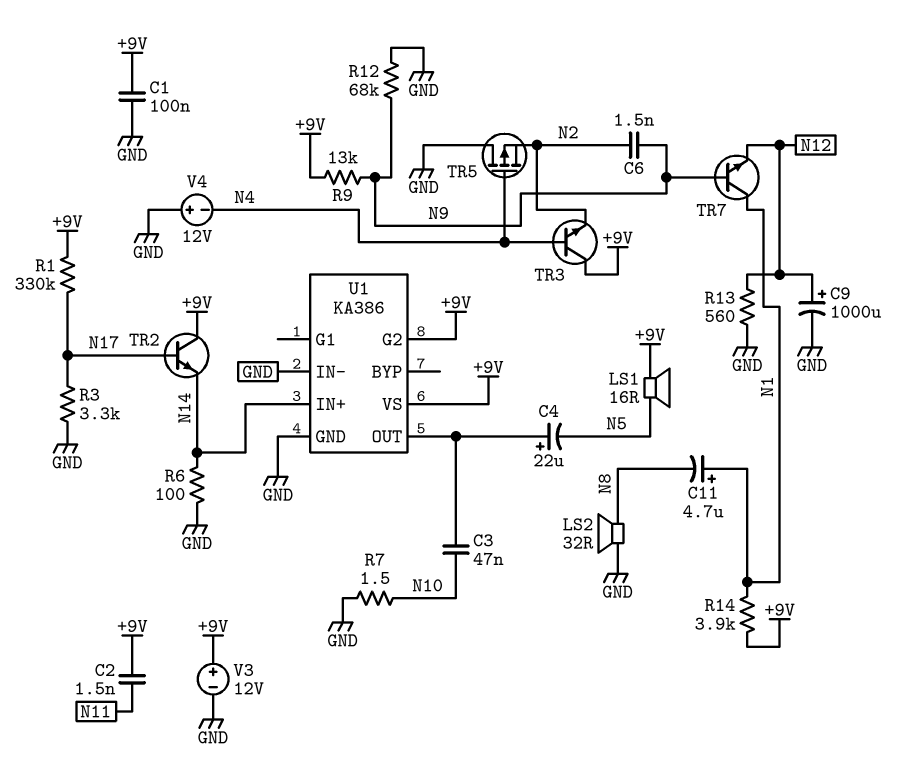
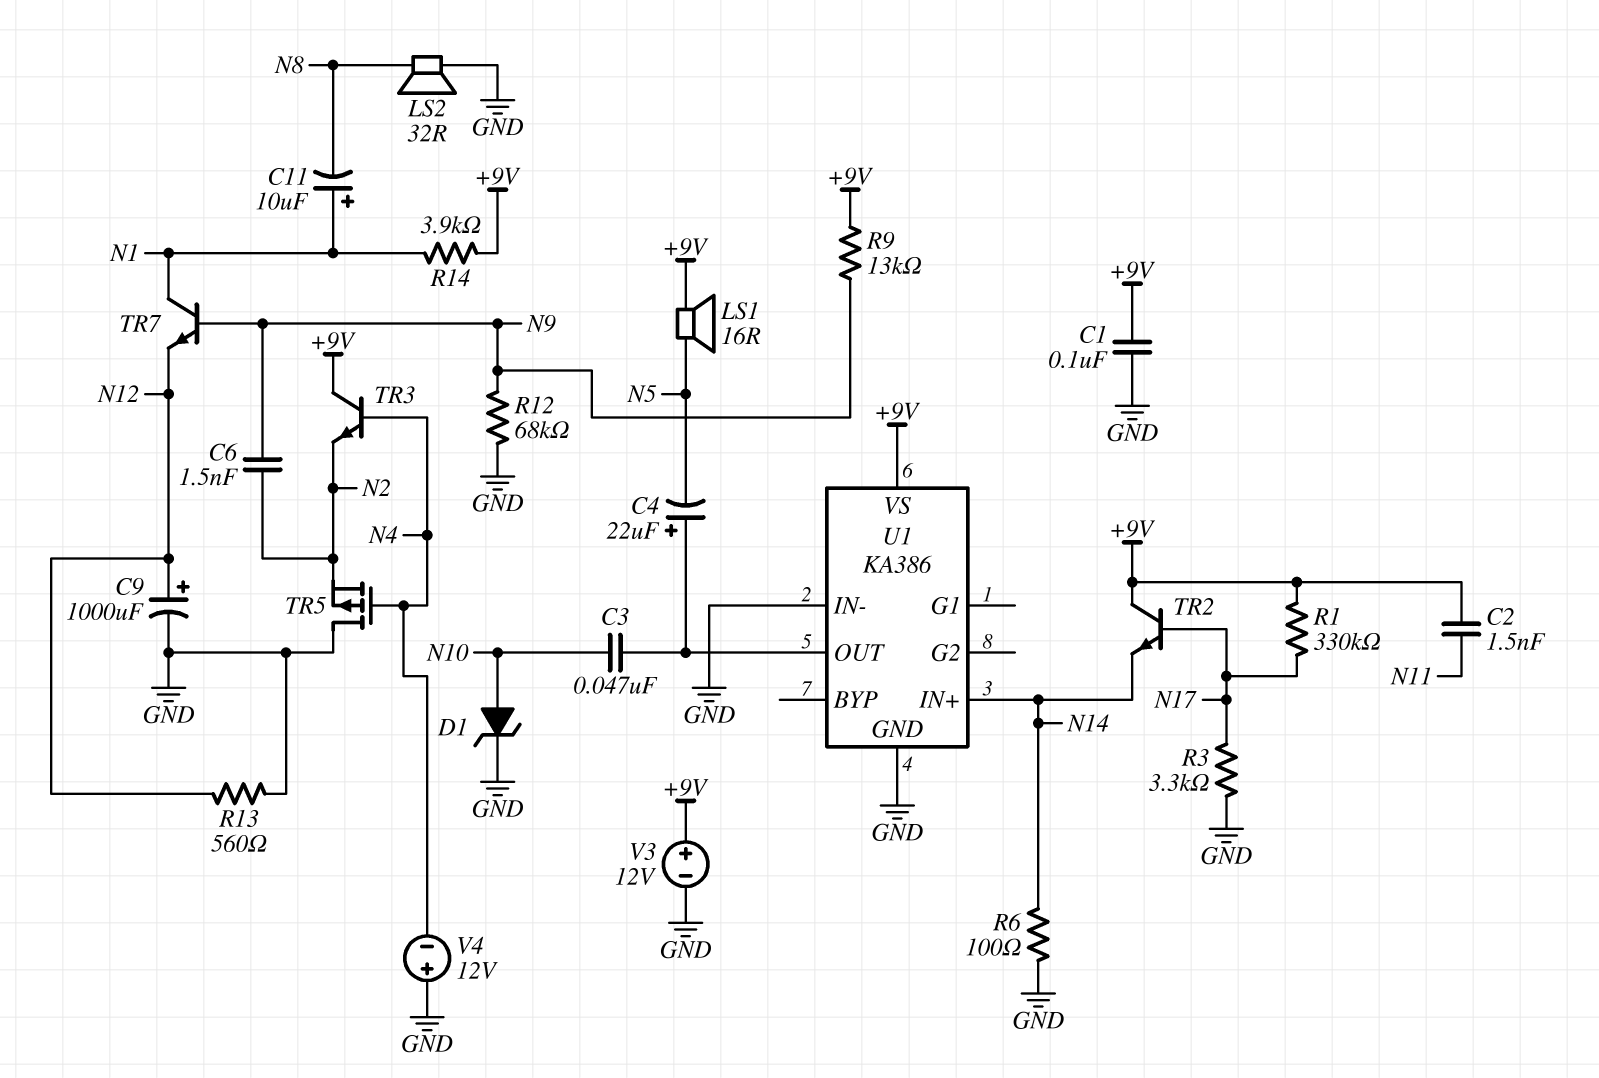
C11: 4.7uF (plus N1, minus N8) -> 10uF (plus N1, minus N8)
D1: none -> zener (A N10, K GND)
R7: 1.5 (GND, N10) -> none
U1 pin G2: +9V -> none

